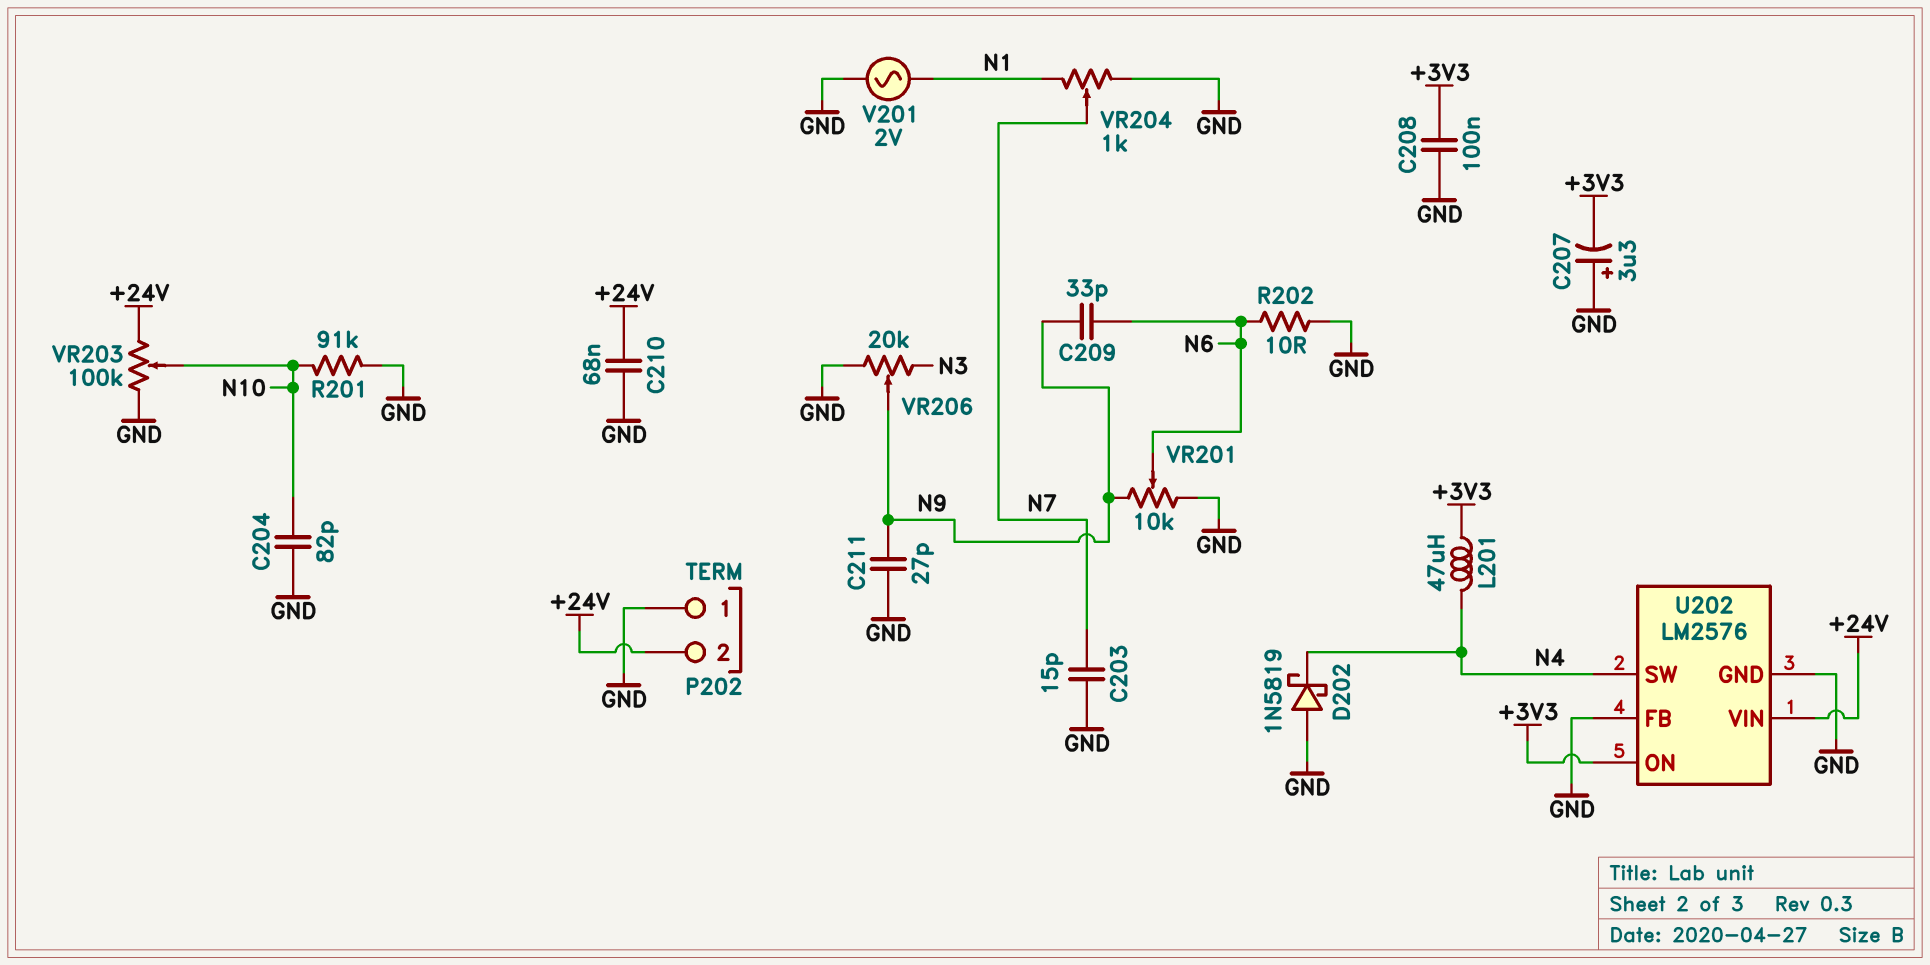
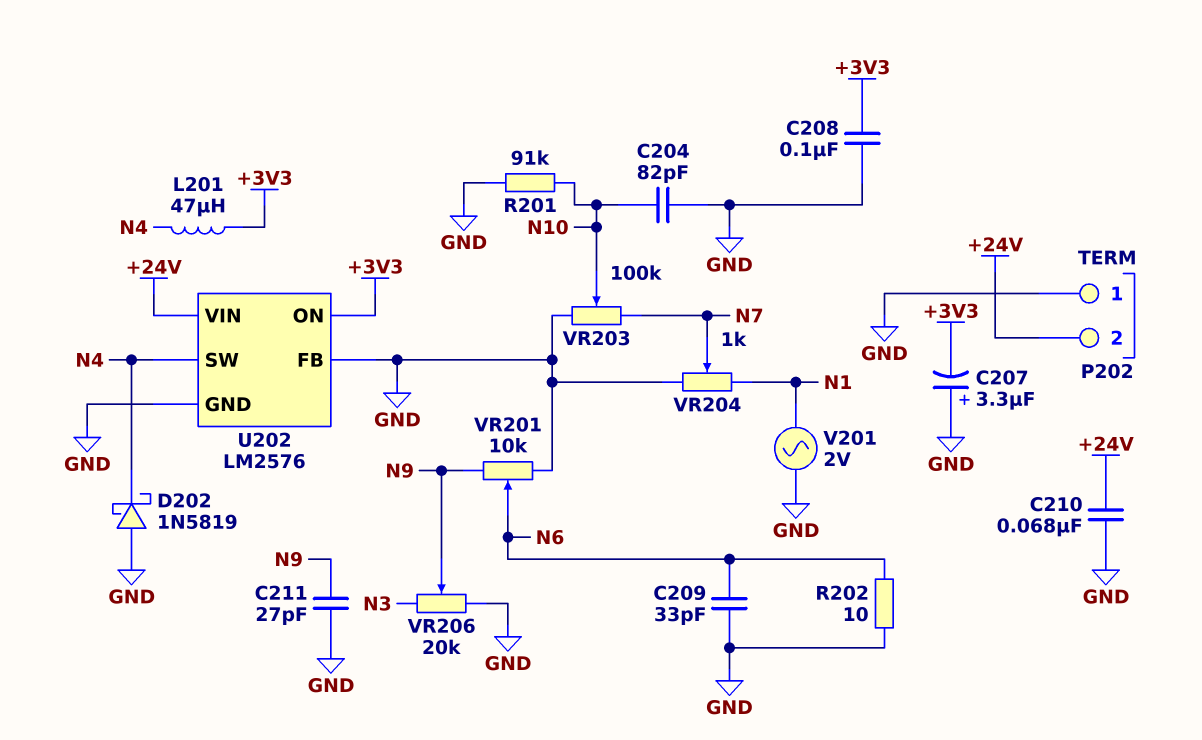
C203: 15pF (GND, N7) -> none
C209: 33pF (N6, N9) -> 33pF (GND, N6)
VR203: 100k (+24V, GND, wiper N10) -> 100k (GND, N7, wiper N10)

